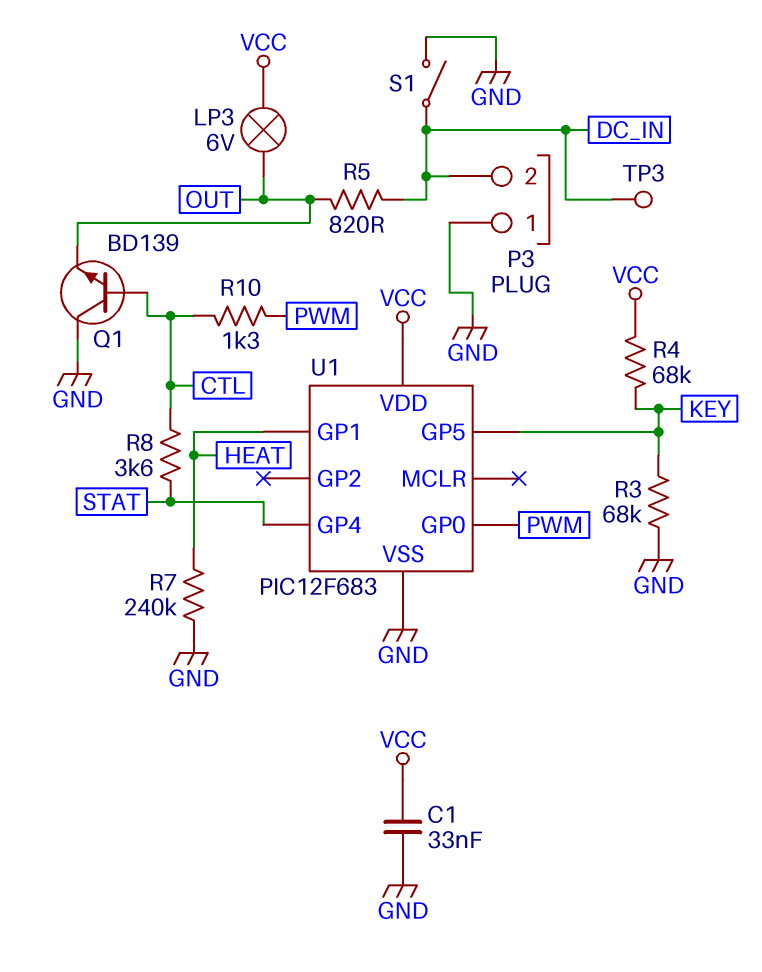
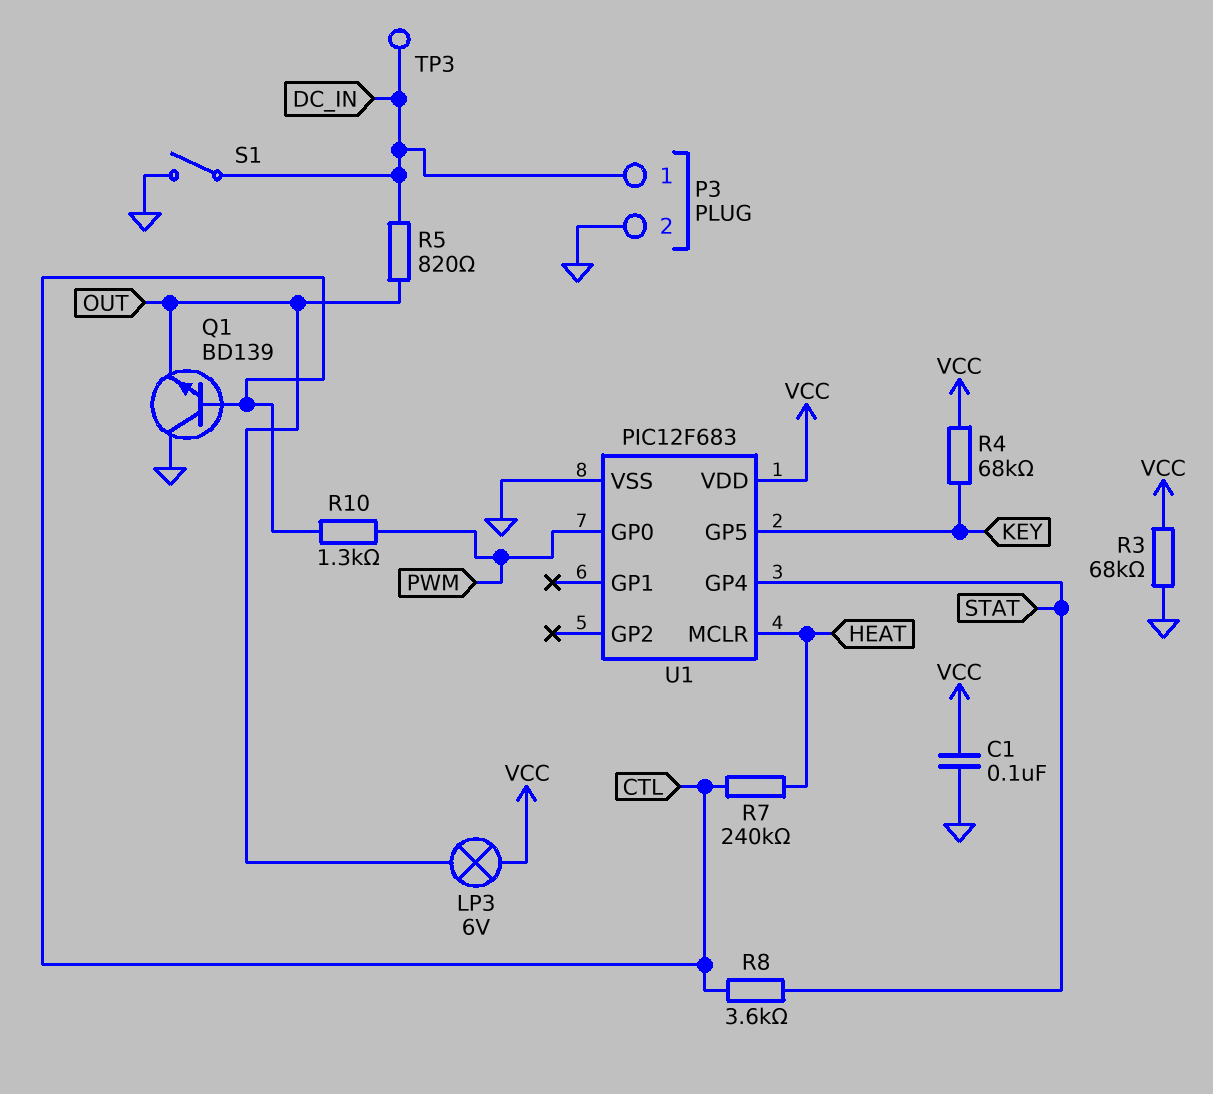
C1: 33nF (GND, VCC) -> 100nF (GND, VCC)
P3 pin 1: GND -> DC_IN
P3 pin 2: DC_IN -> GND
R3: 68k (GND, KEY) -> 68k (GND, VCC)
R7: 240k (GND, HEAT) -> 240k (CTL, HEAT)
U1 pin GP1: HEAT -> none
U1 pin MCLR: none -> HEAT

